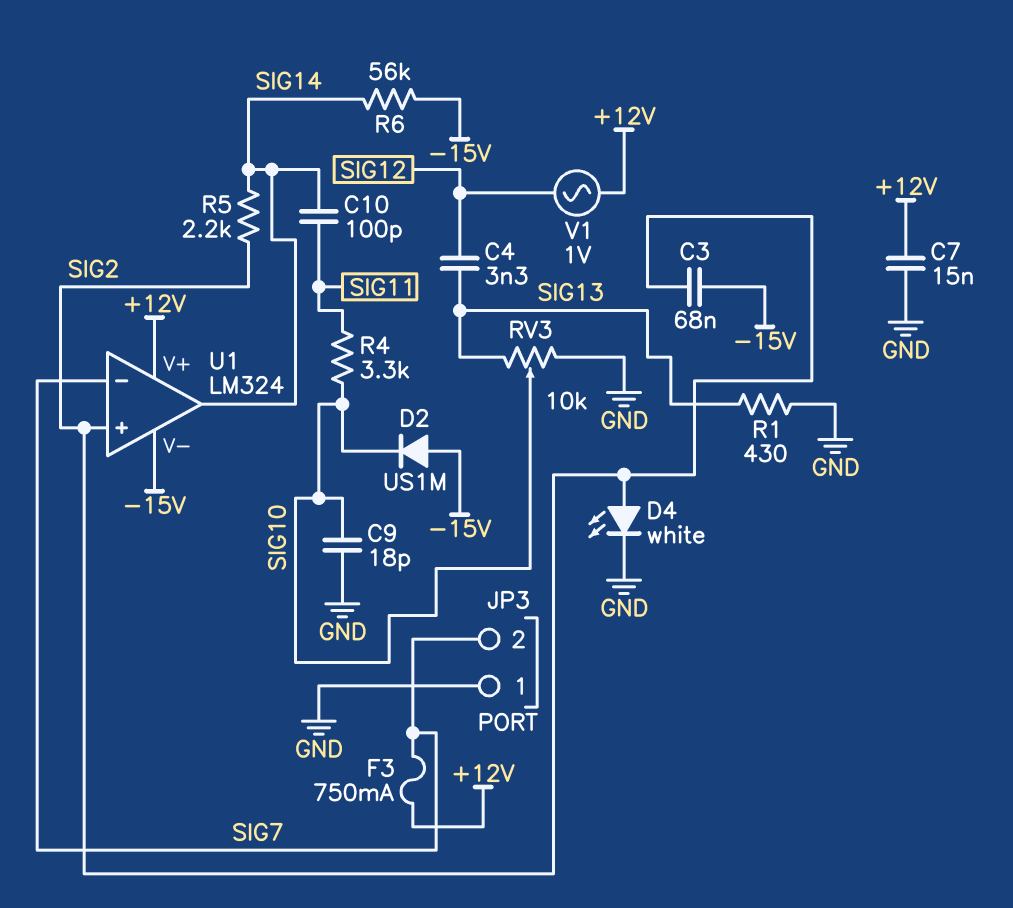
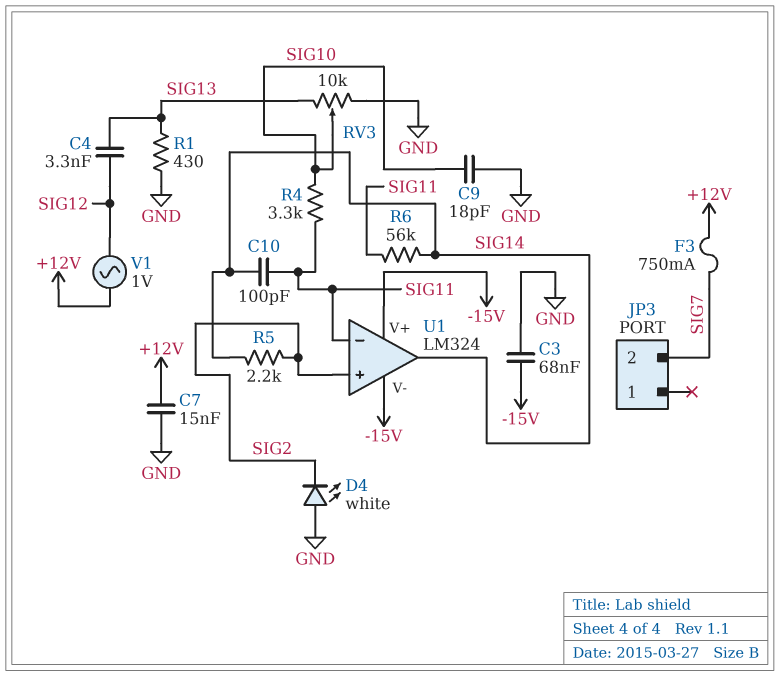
C3: 68nF (-15V, SIG2) -> 68nF (-15V, GND)
D2: diode US1M (A -15V, K SIG10) -> none
D4: LED white (A SIG2, K GND) -> LED white (A GND, K SIG2)
JP3 pin 1: GND -> none
R6: 56k (-15V, SIG14) -> 56k (SIG11, SIG14)
U1 pin V+: +12V -> -15V
U1 pin in-: SIG7 -> SIG11

